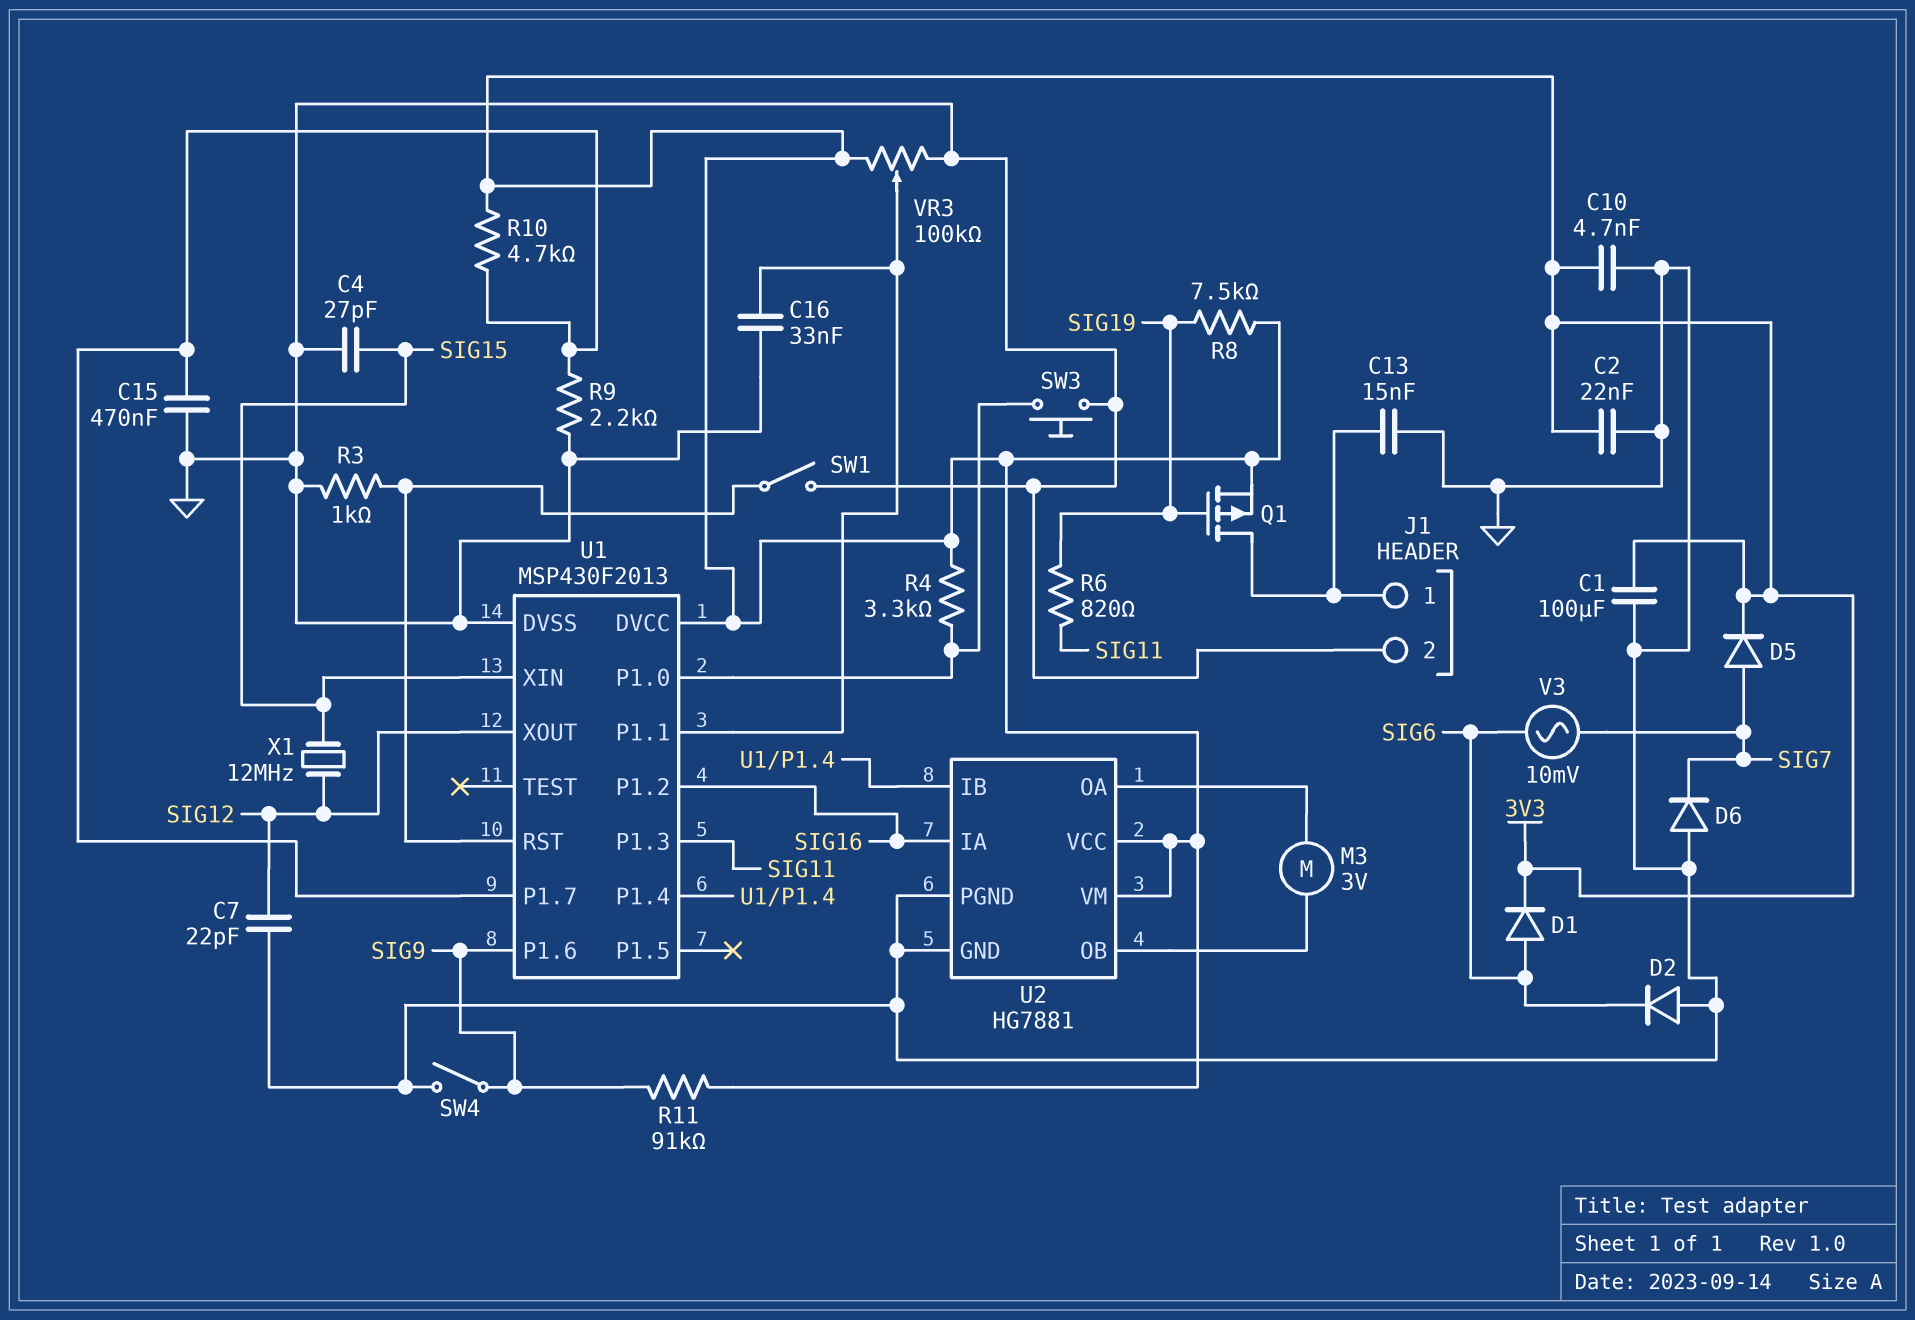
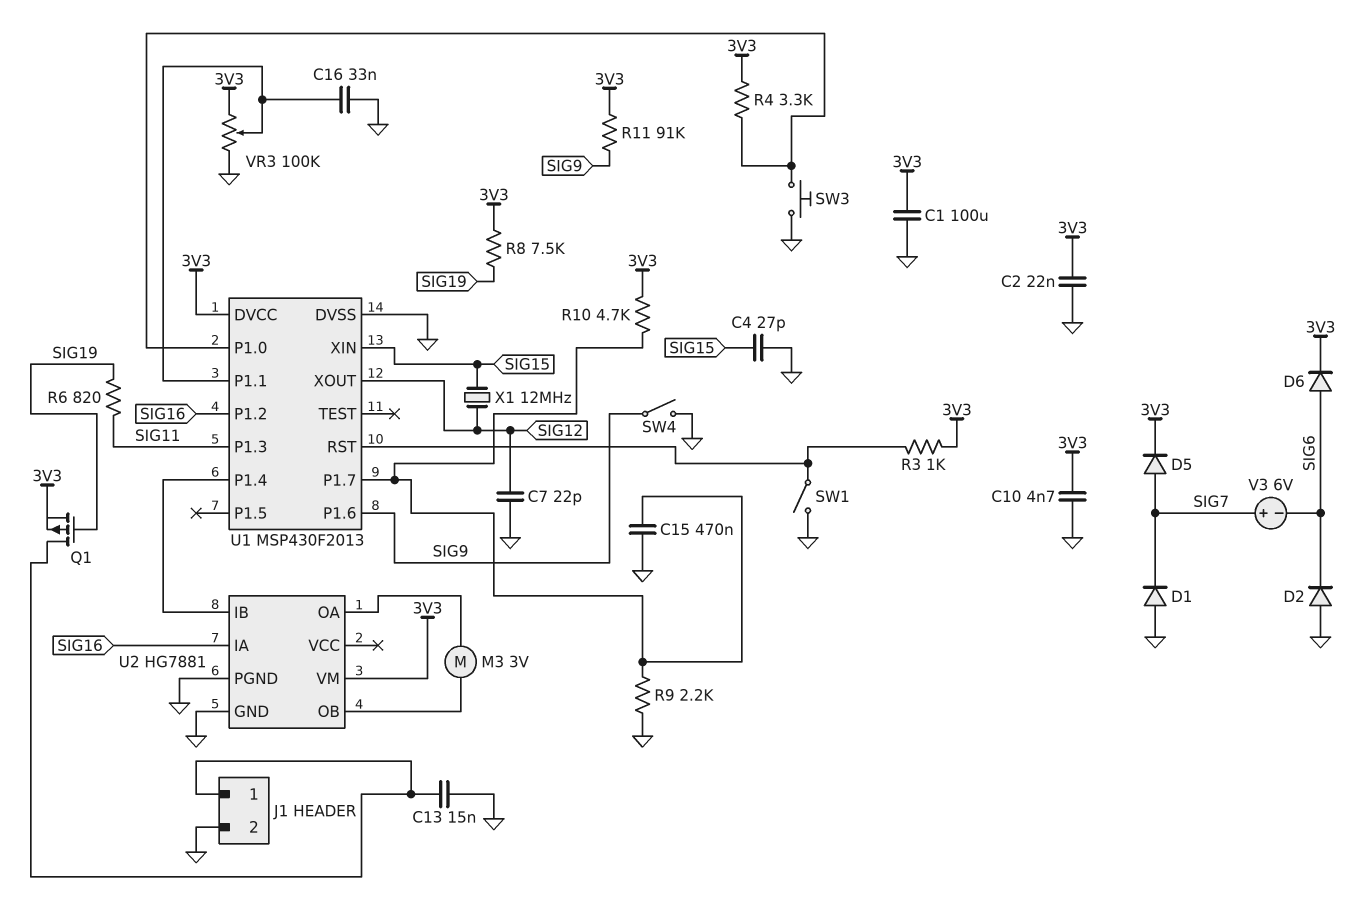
D1: diode (A SIG6, K 3V3) -> diode (A GND, K SIG7)
D6: diode (A GND, K SIG7) -> diode (A SIG6, K 3V3)
R3: 1k (GND, U1/RST) -> 1k (3V3, U1/RST)
U2 pin VCC: 3V3 -> none
V3: AC 10mV (SIG6, SIG7) -> 6V (plus SIG7, minus SIG6)

